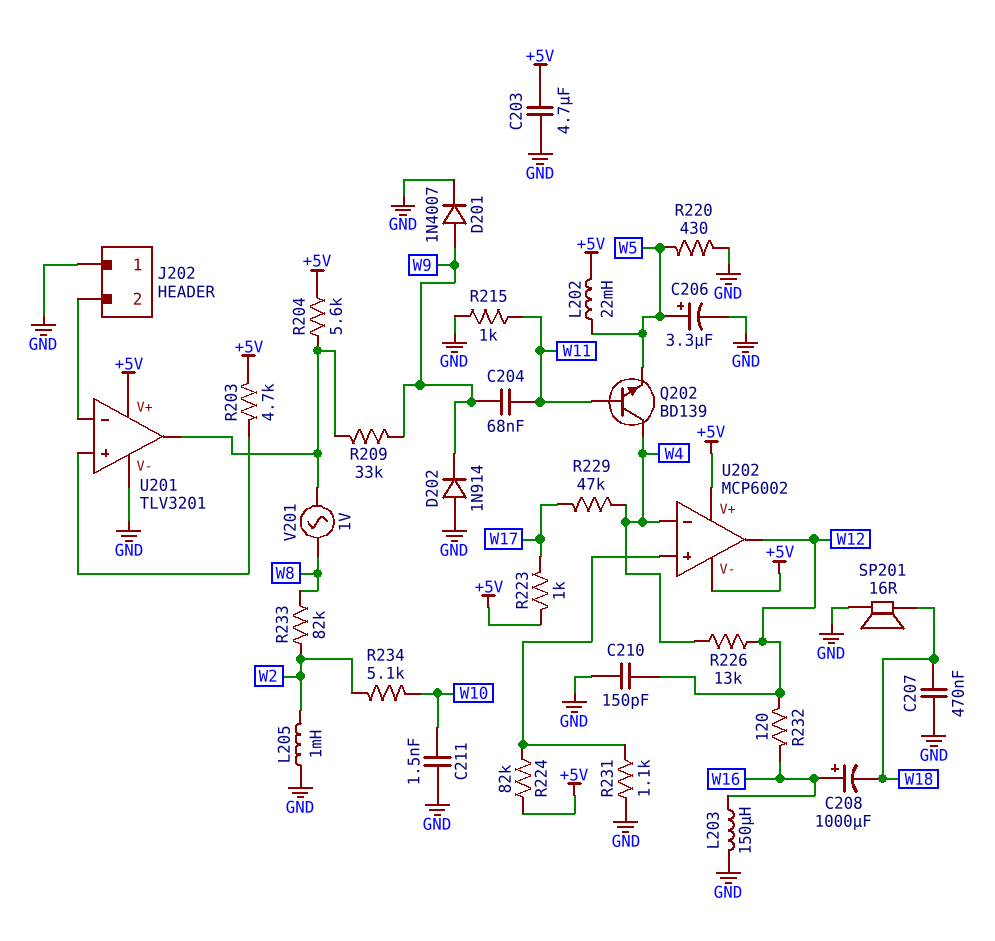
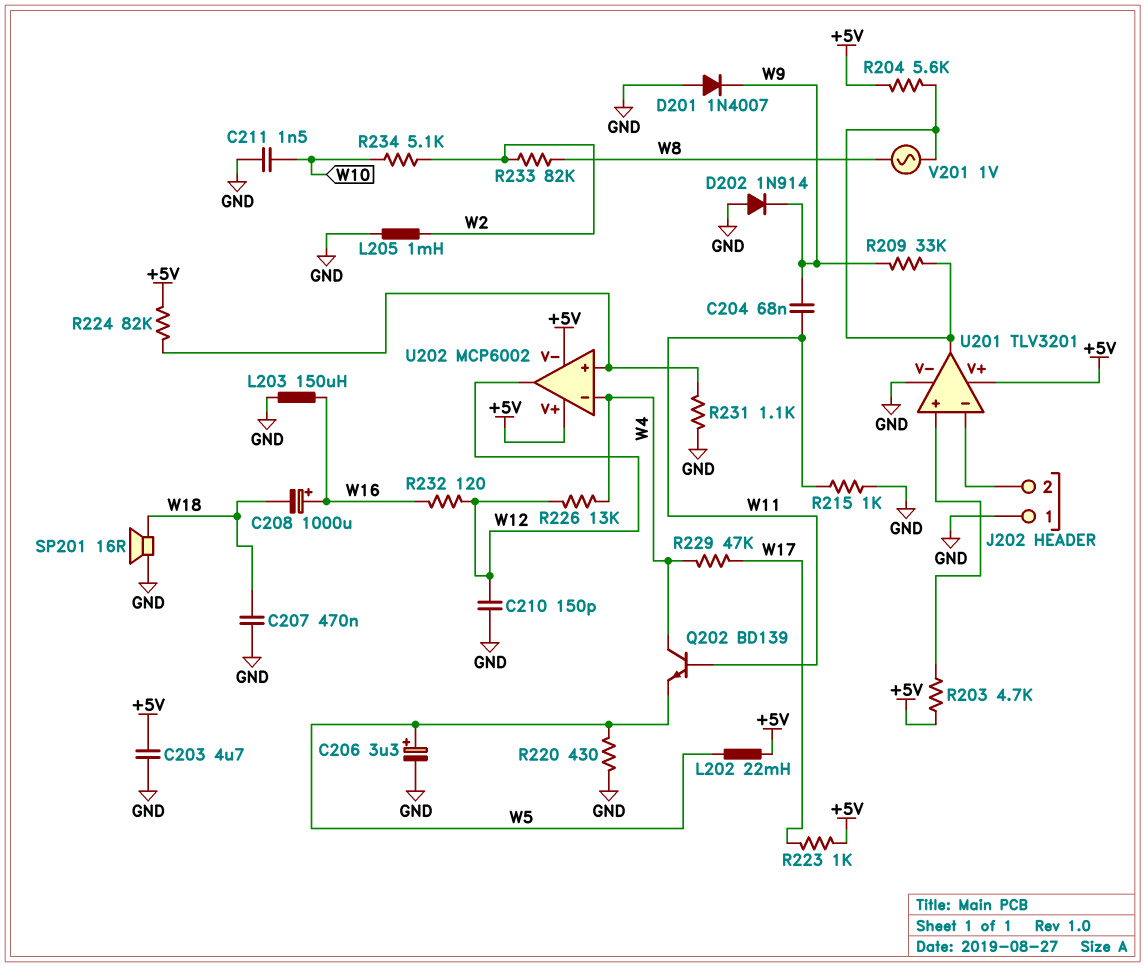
D201: diode 1N4007 (A W9, K GND) -> diode 1N4007 (A GND, K W9)

